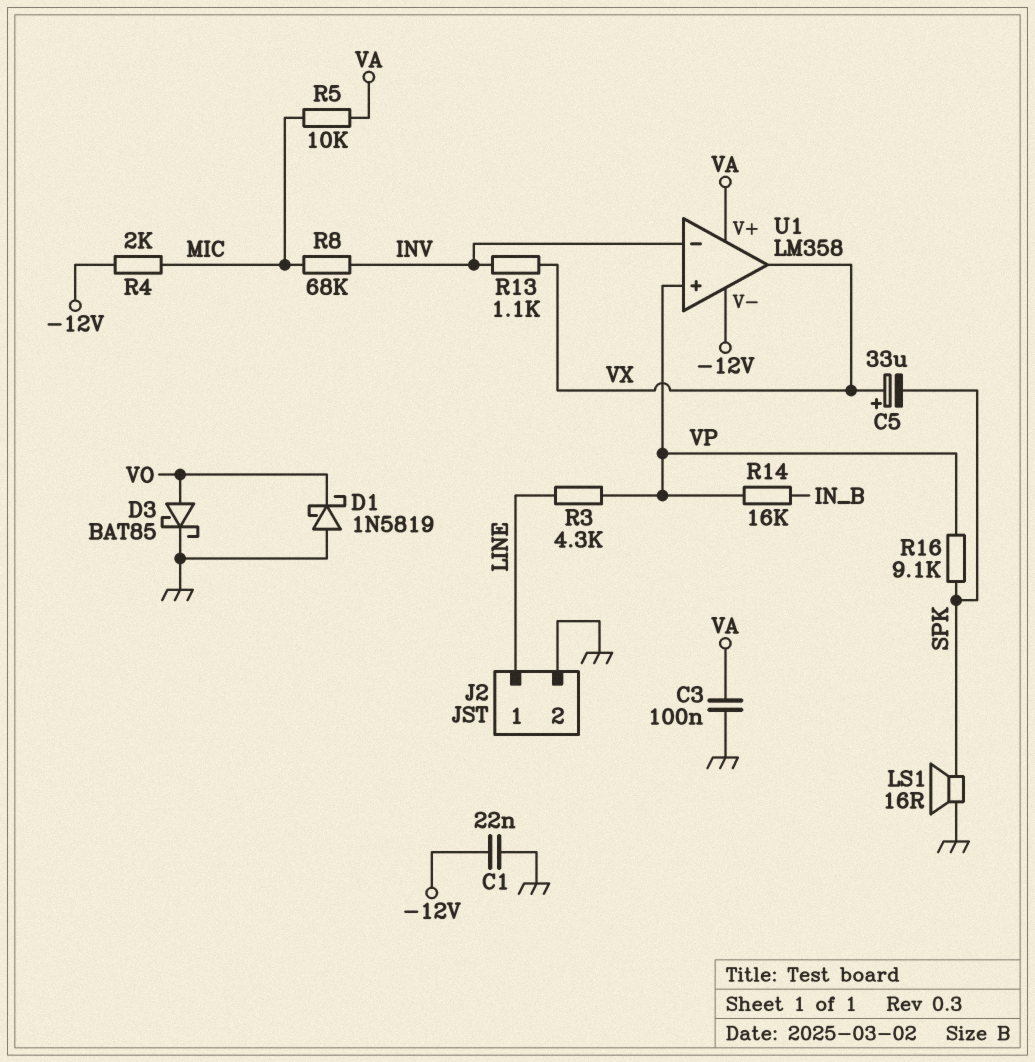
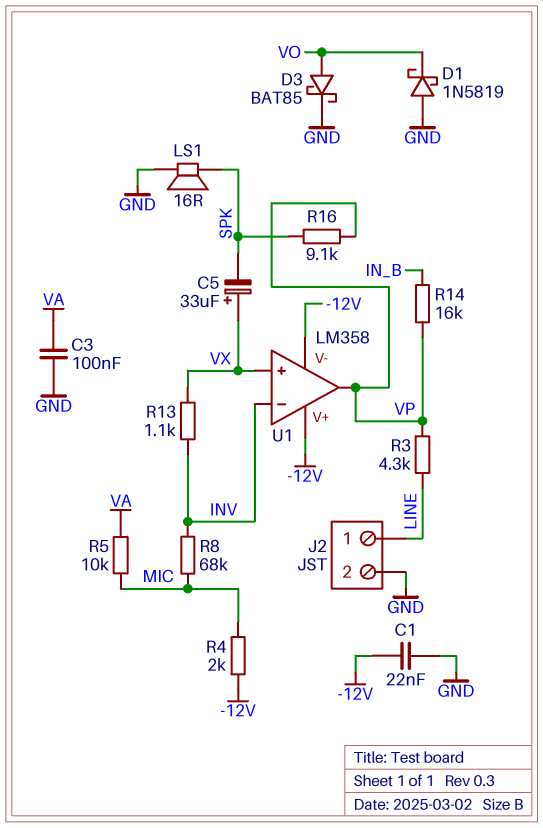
U1 pin V+: VA -> -12V
U1 pin in+: VP -> VX
U1 pin out: VX -> VP

